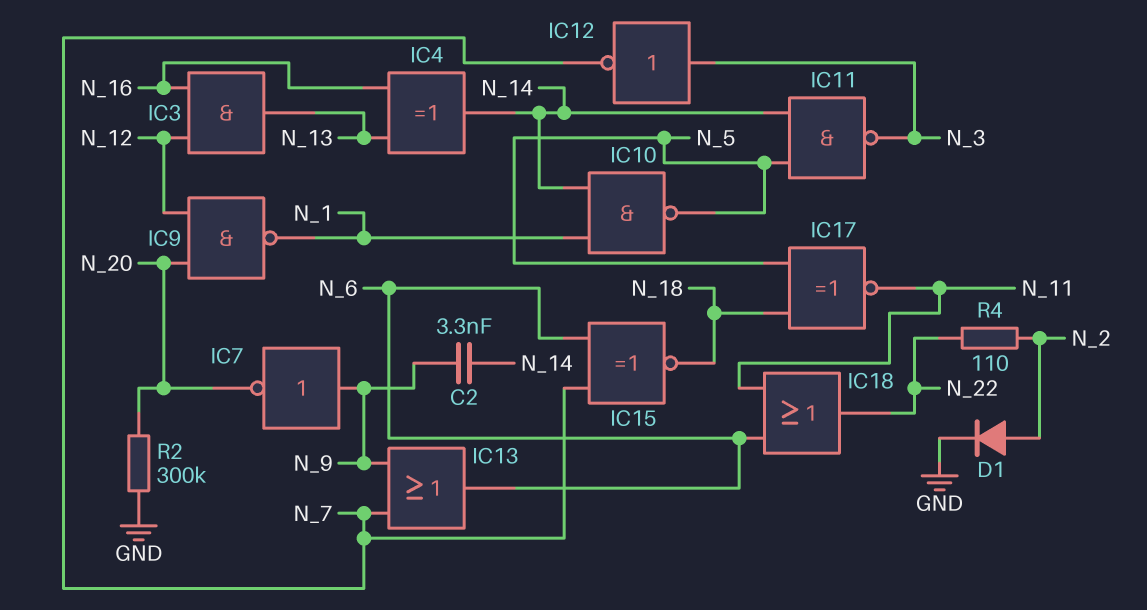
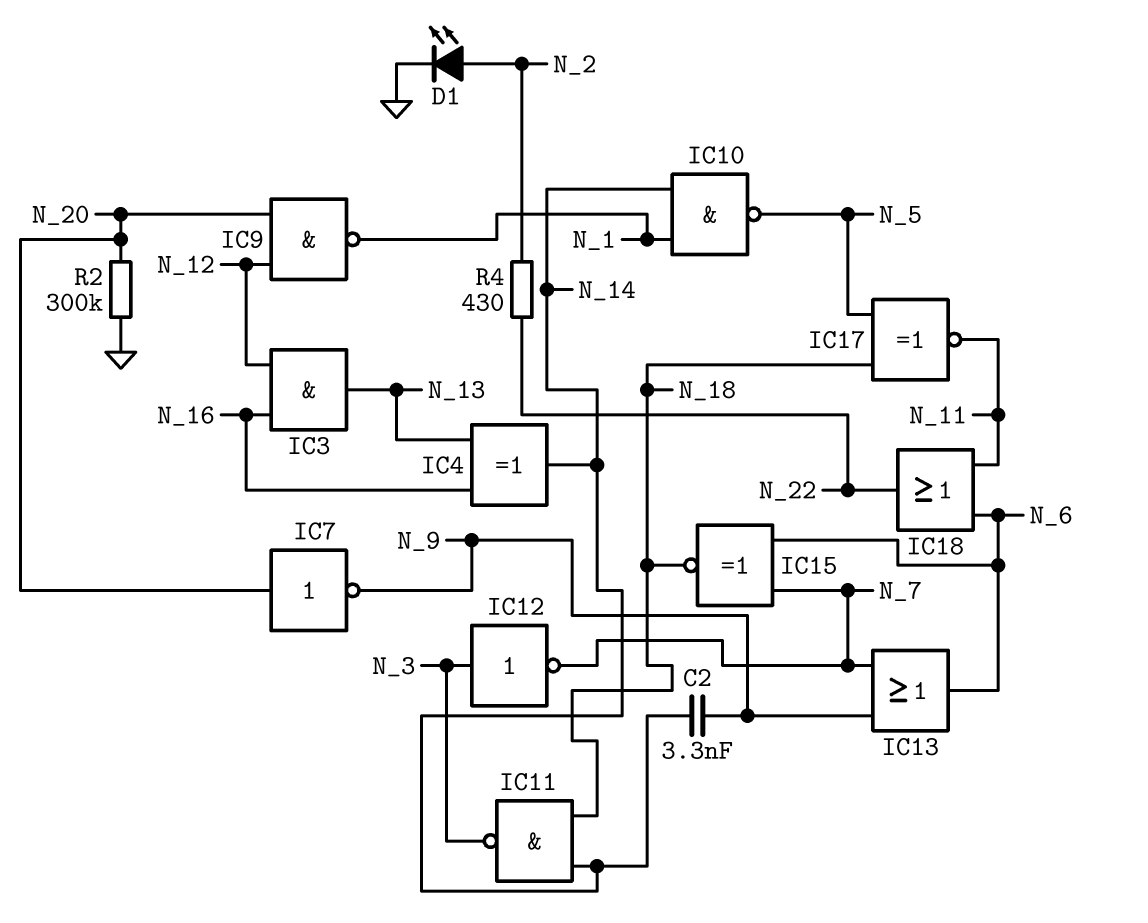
D1: diode (A N_2, K GND) -> LED (A N_2, K GND)
IC7: NOT (in N_9, out N_20) -> NOT (in N_20, out N_9)
IC11: NAND (in N_5, in N_14, out N_3) -> NAND (in N_14, in N_18, out N_3)
R4: 110 (N_2, N_22) -> 430 (N_2, N_22)

